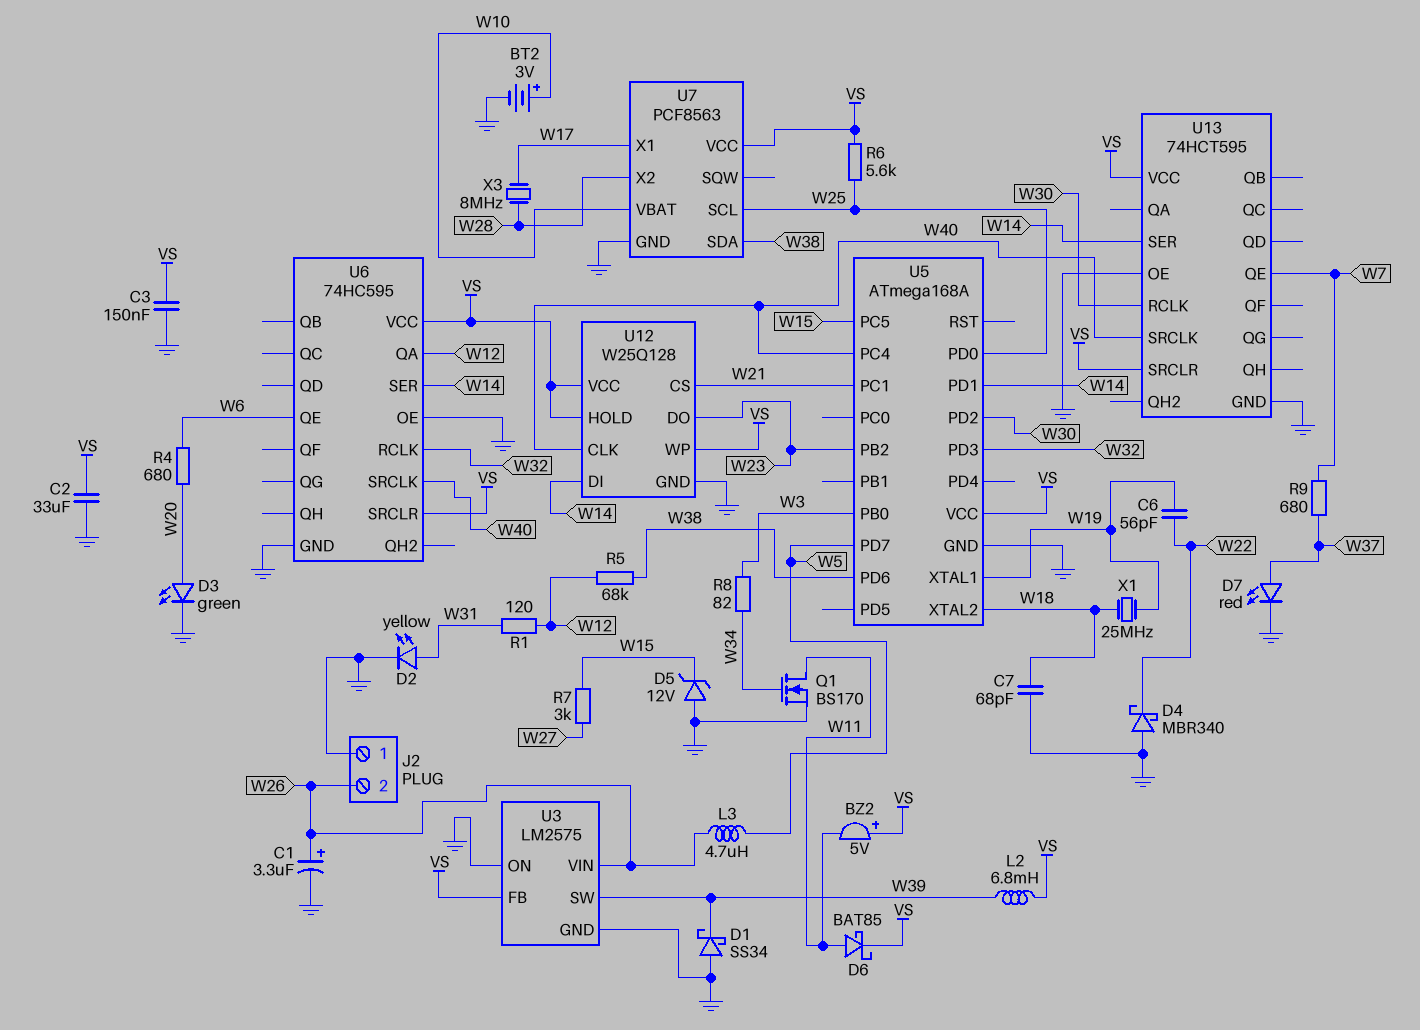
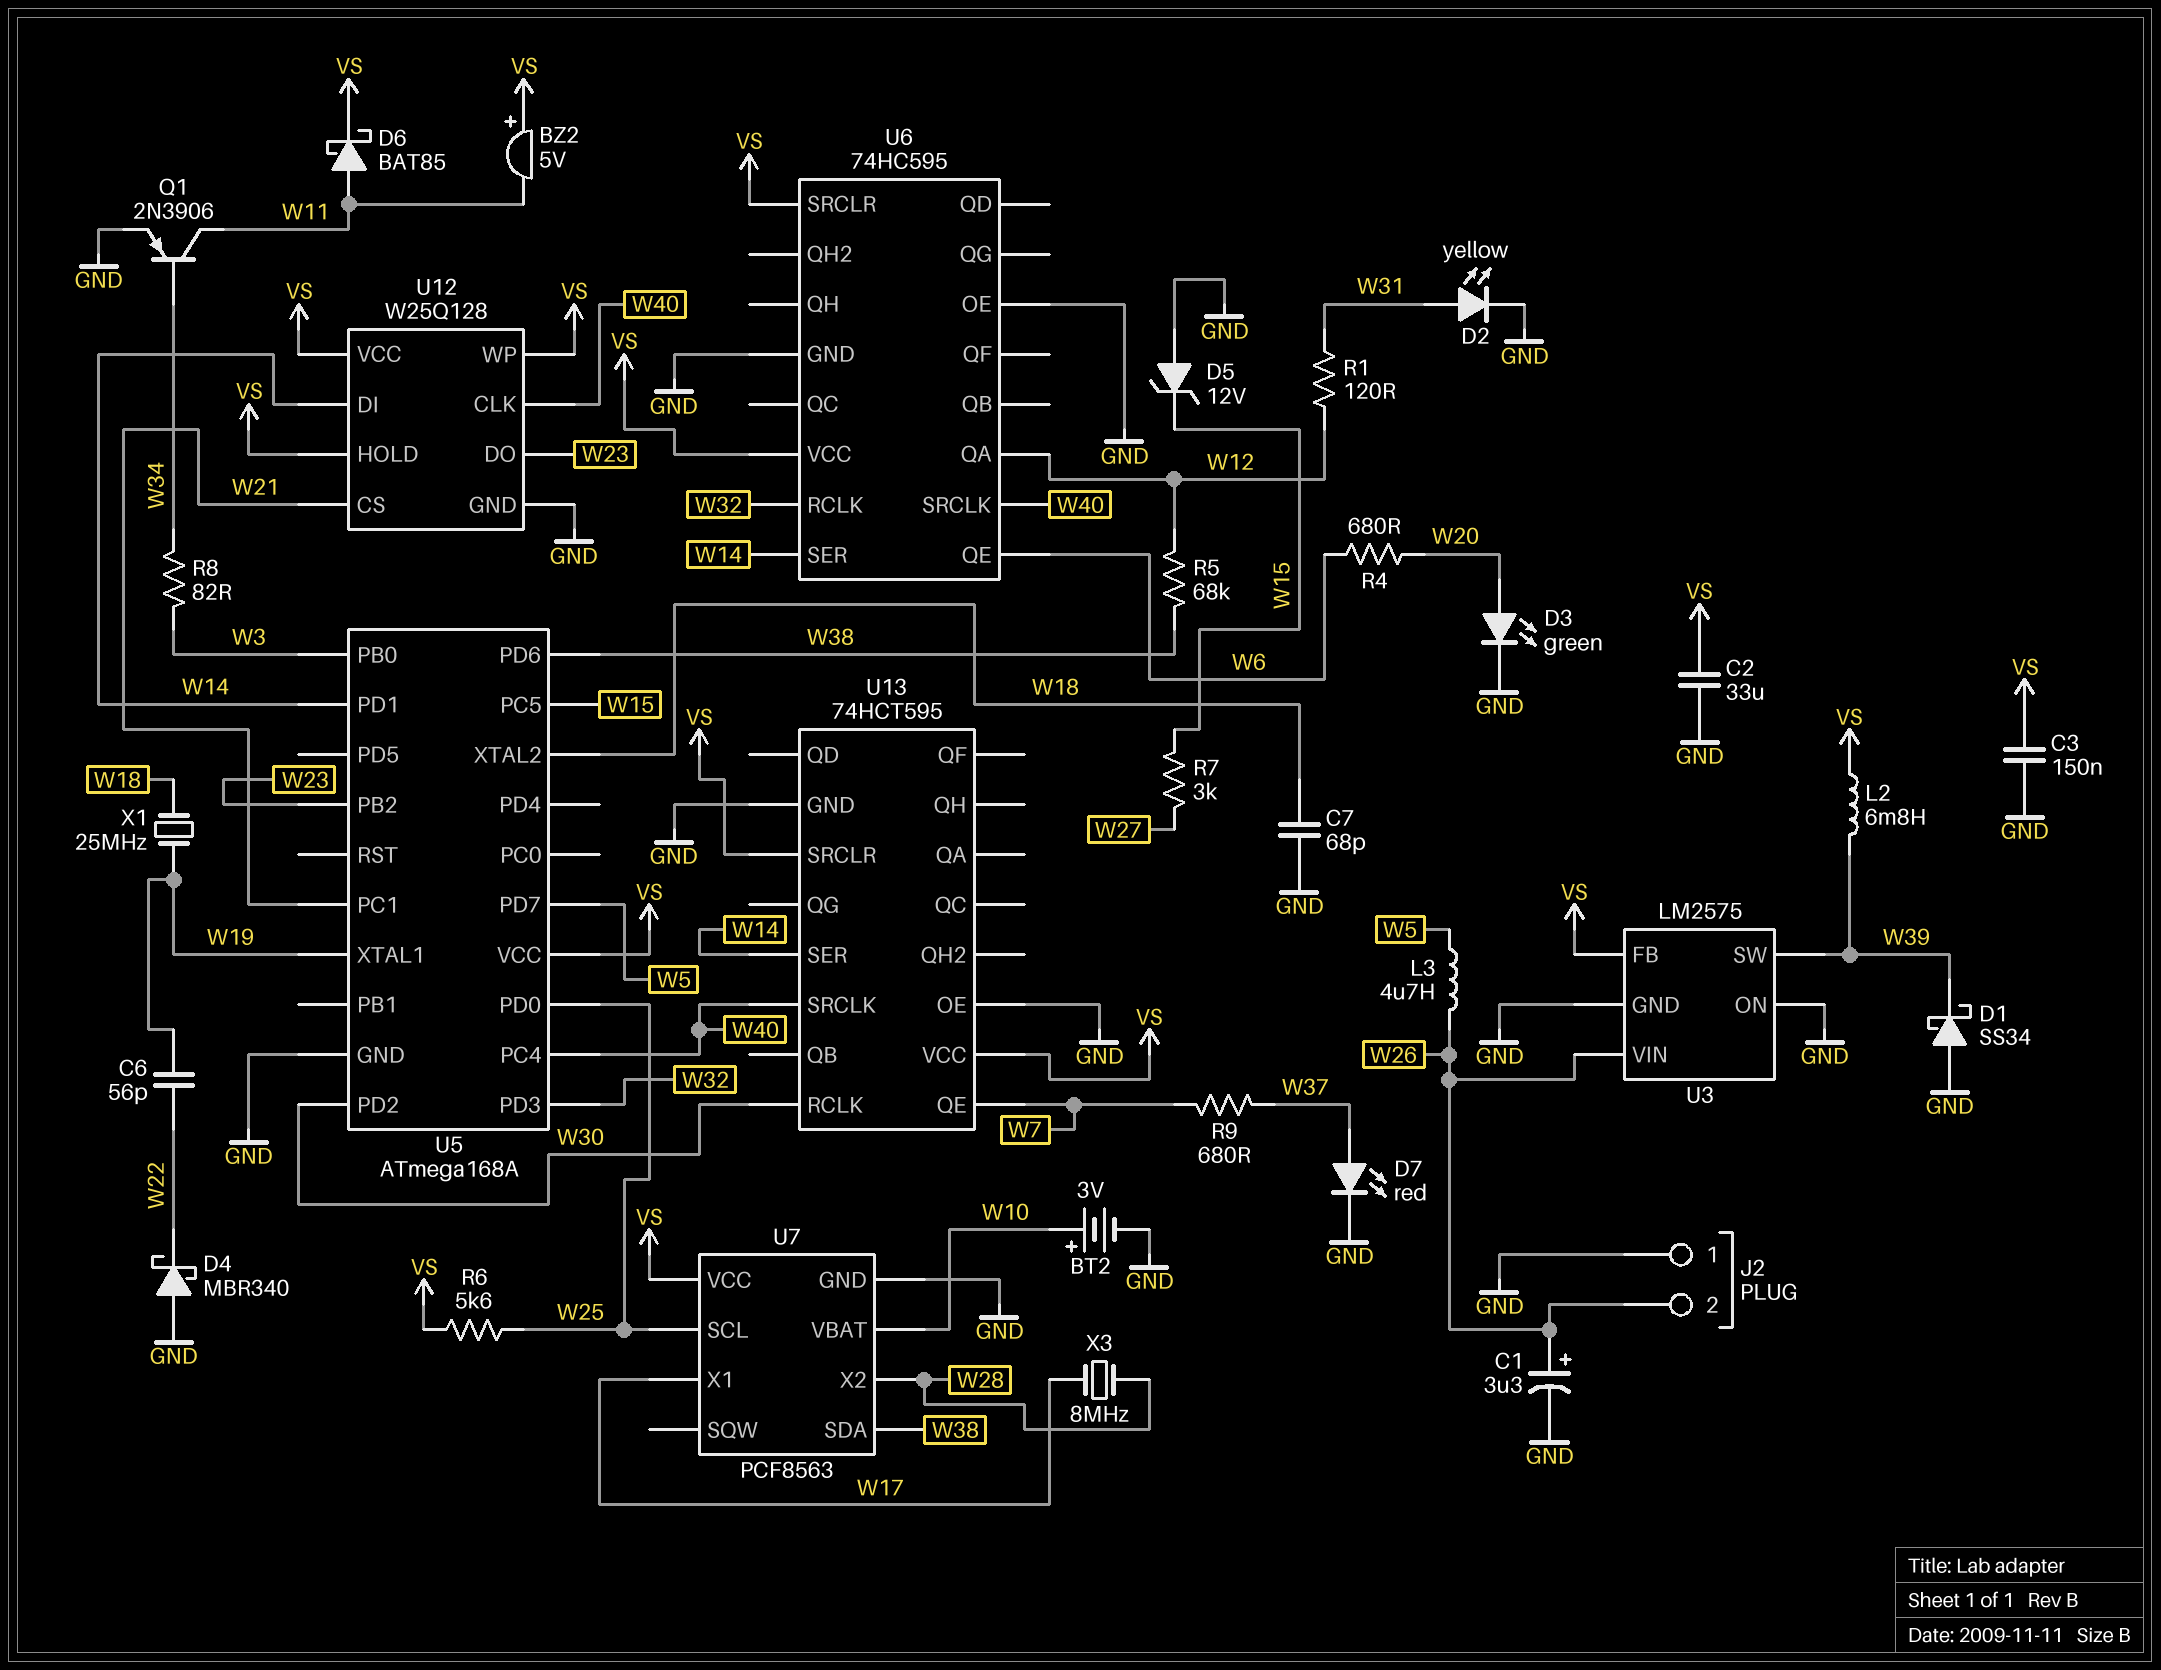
Q1: NMOS BS170 (G W34, D W11, S GND) -> PNP 2N3906 (B W34, C W11, E GND)

